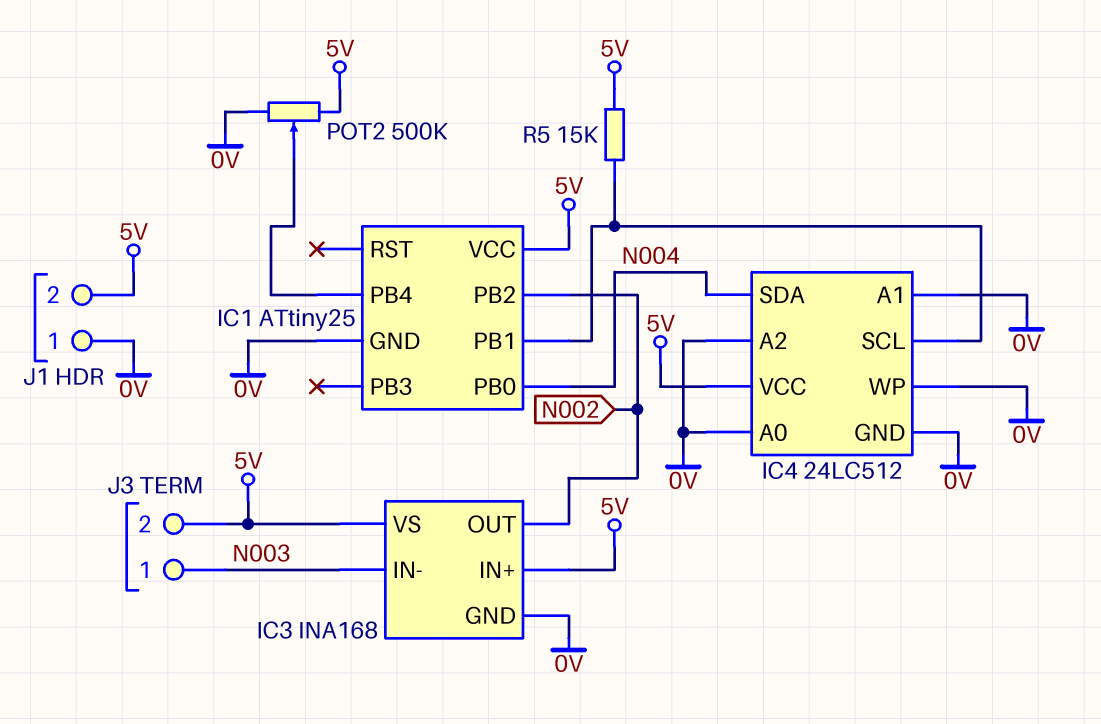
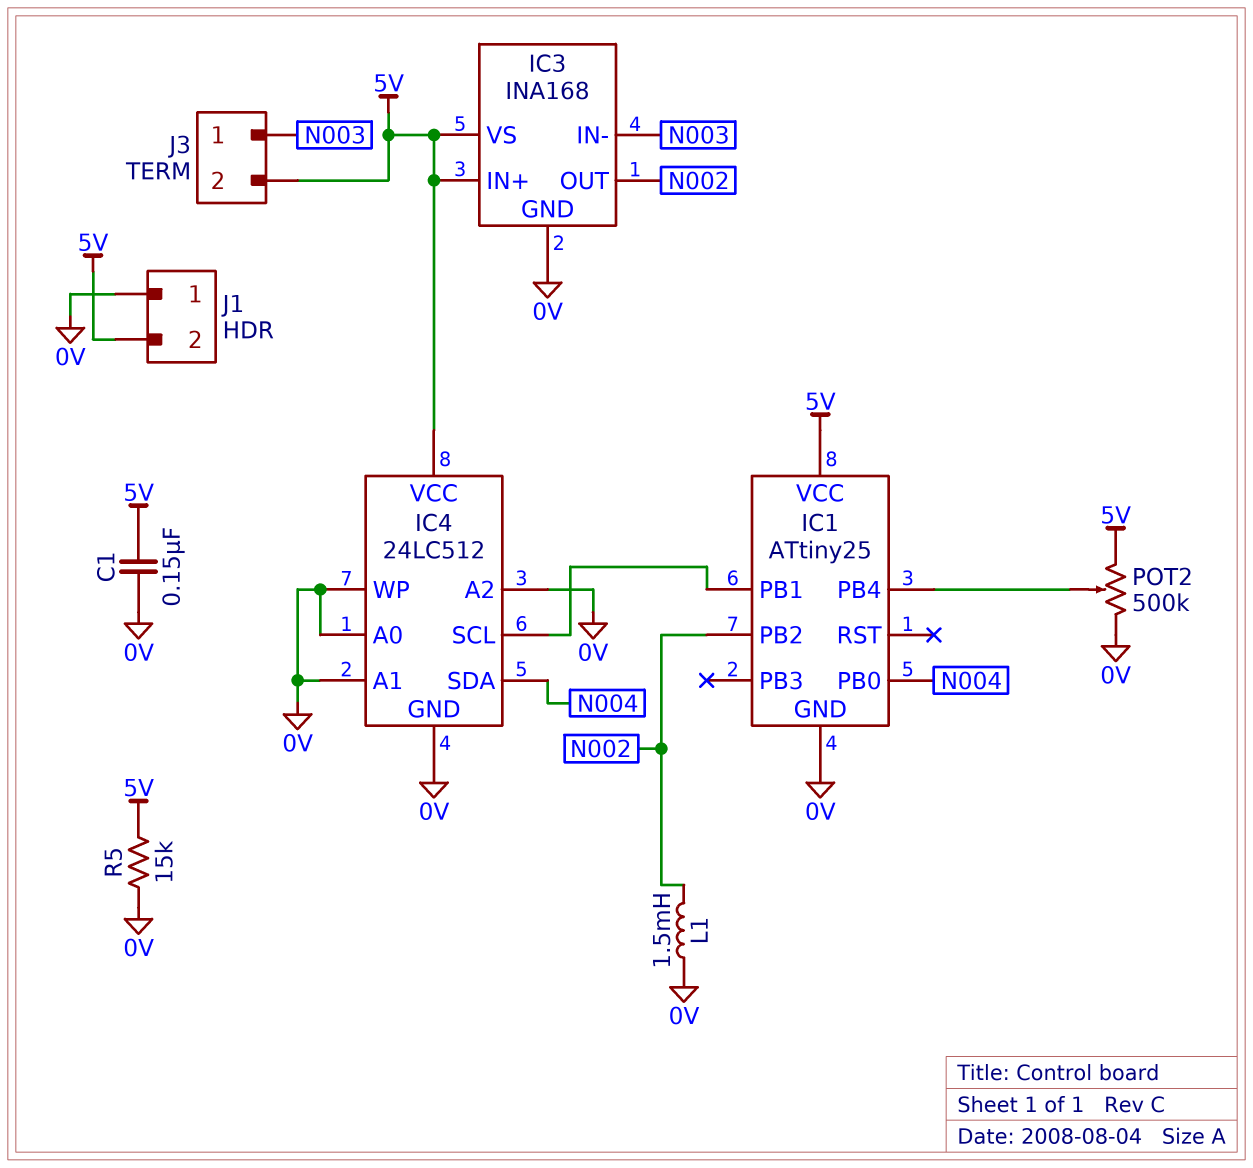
C1: none -> 150nF (0V, 5V)
L1: none -> 1.5mH (0V, N002)
R5: 15k (5V, IC1/PB1) -> 15k (0V, 5V)

